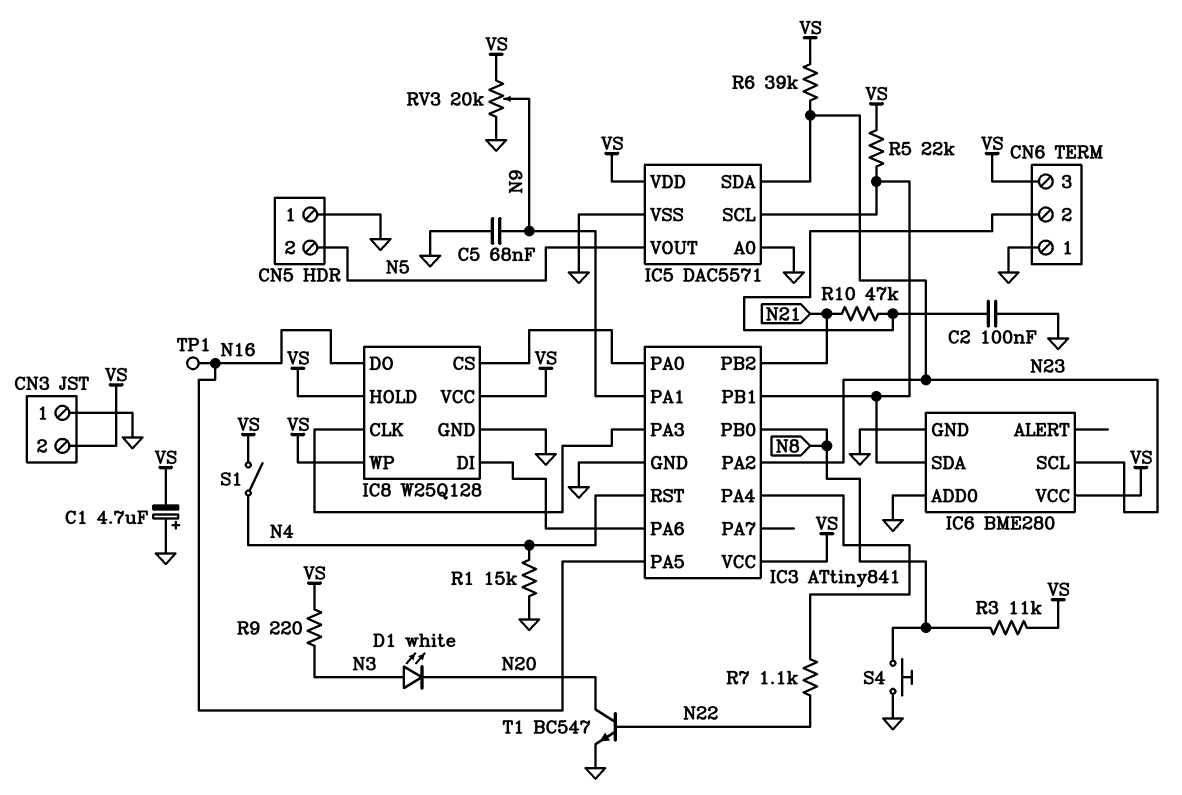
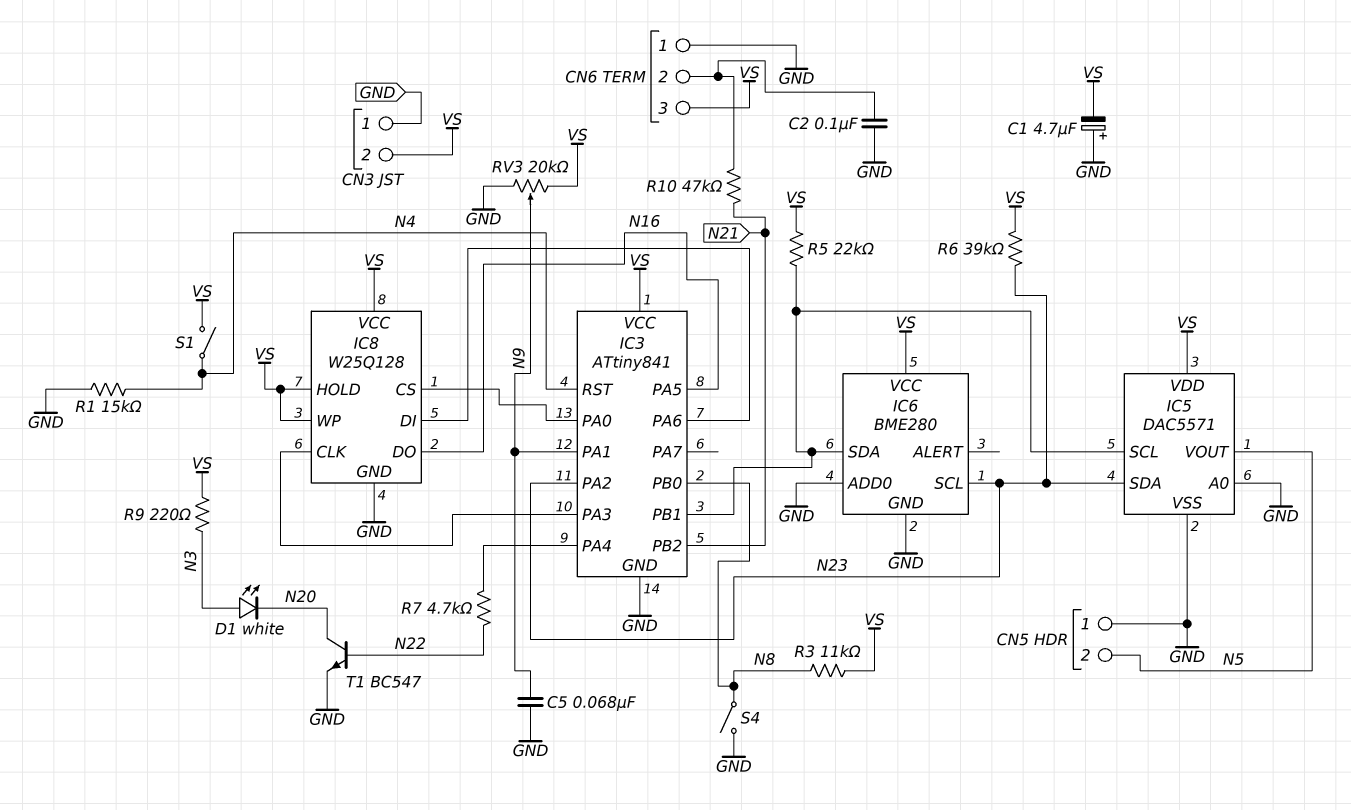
R7: 1.1k (IC3/PA4, N22) -> 4.7k (IC3/PA4, N22)
S4: button (GND, N8) -> switch (GND, N8)
TP1: test point (N16) -> none

